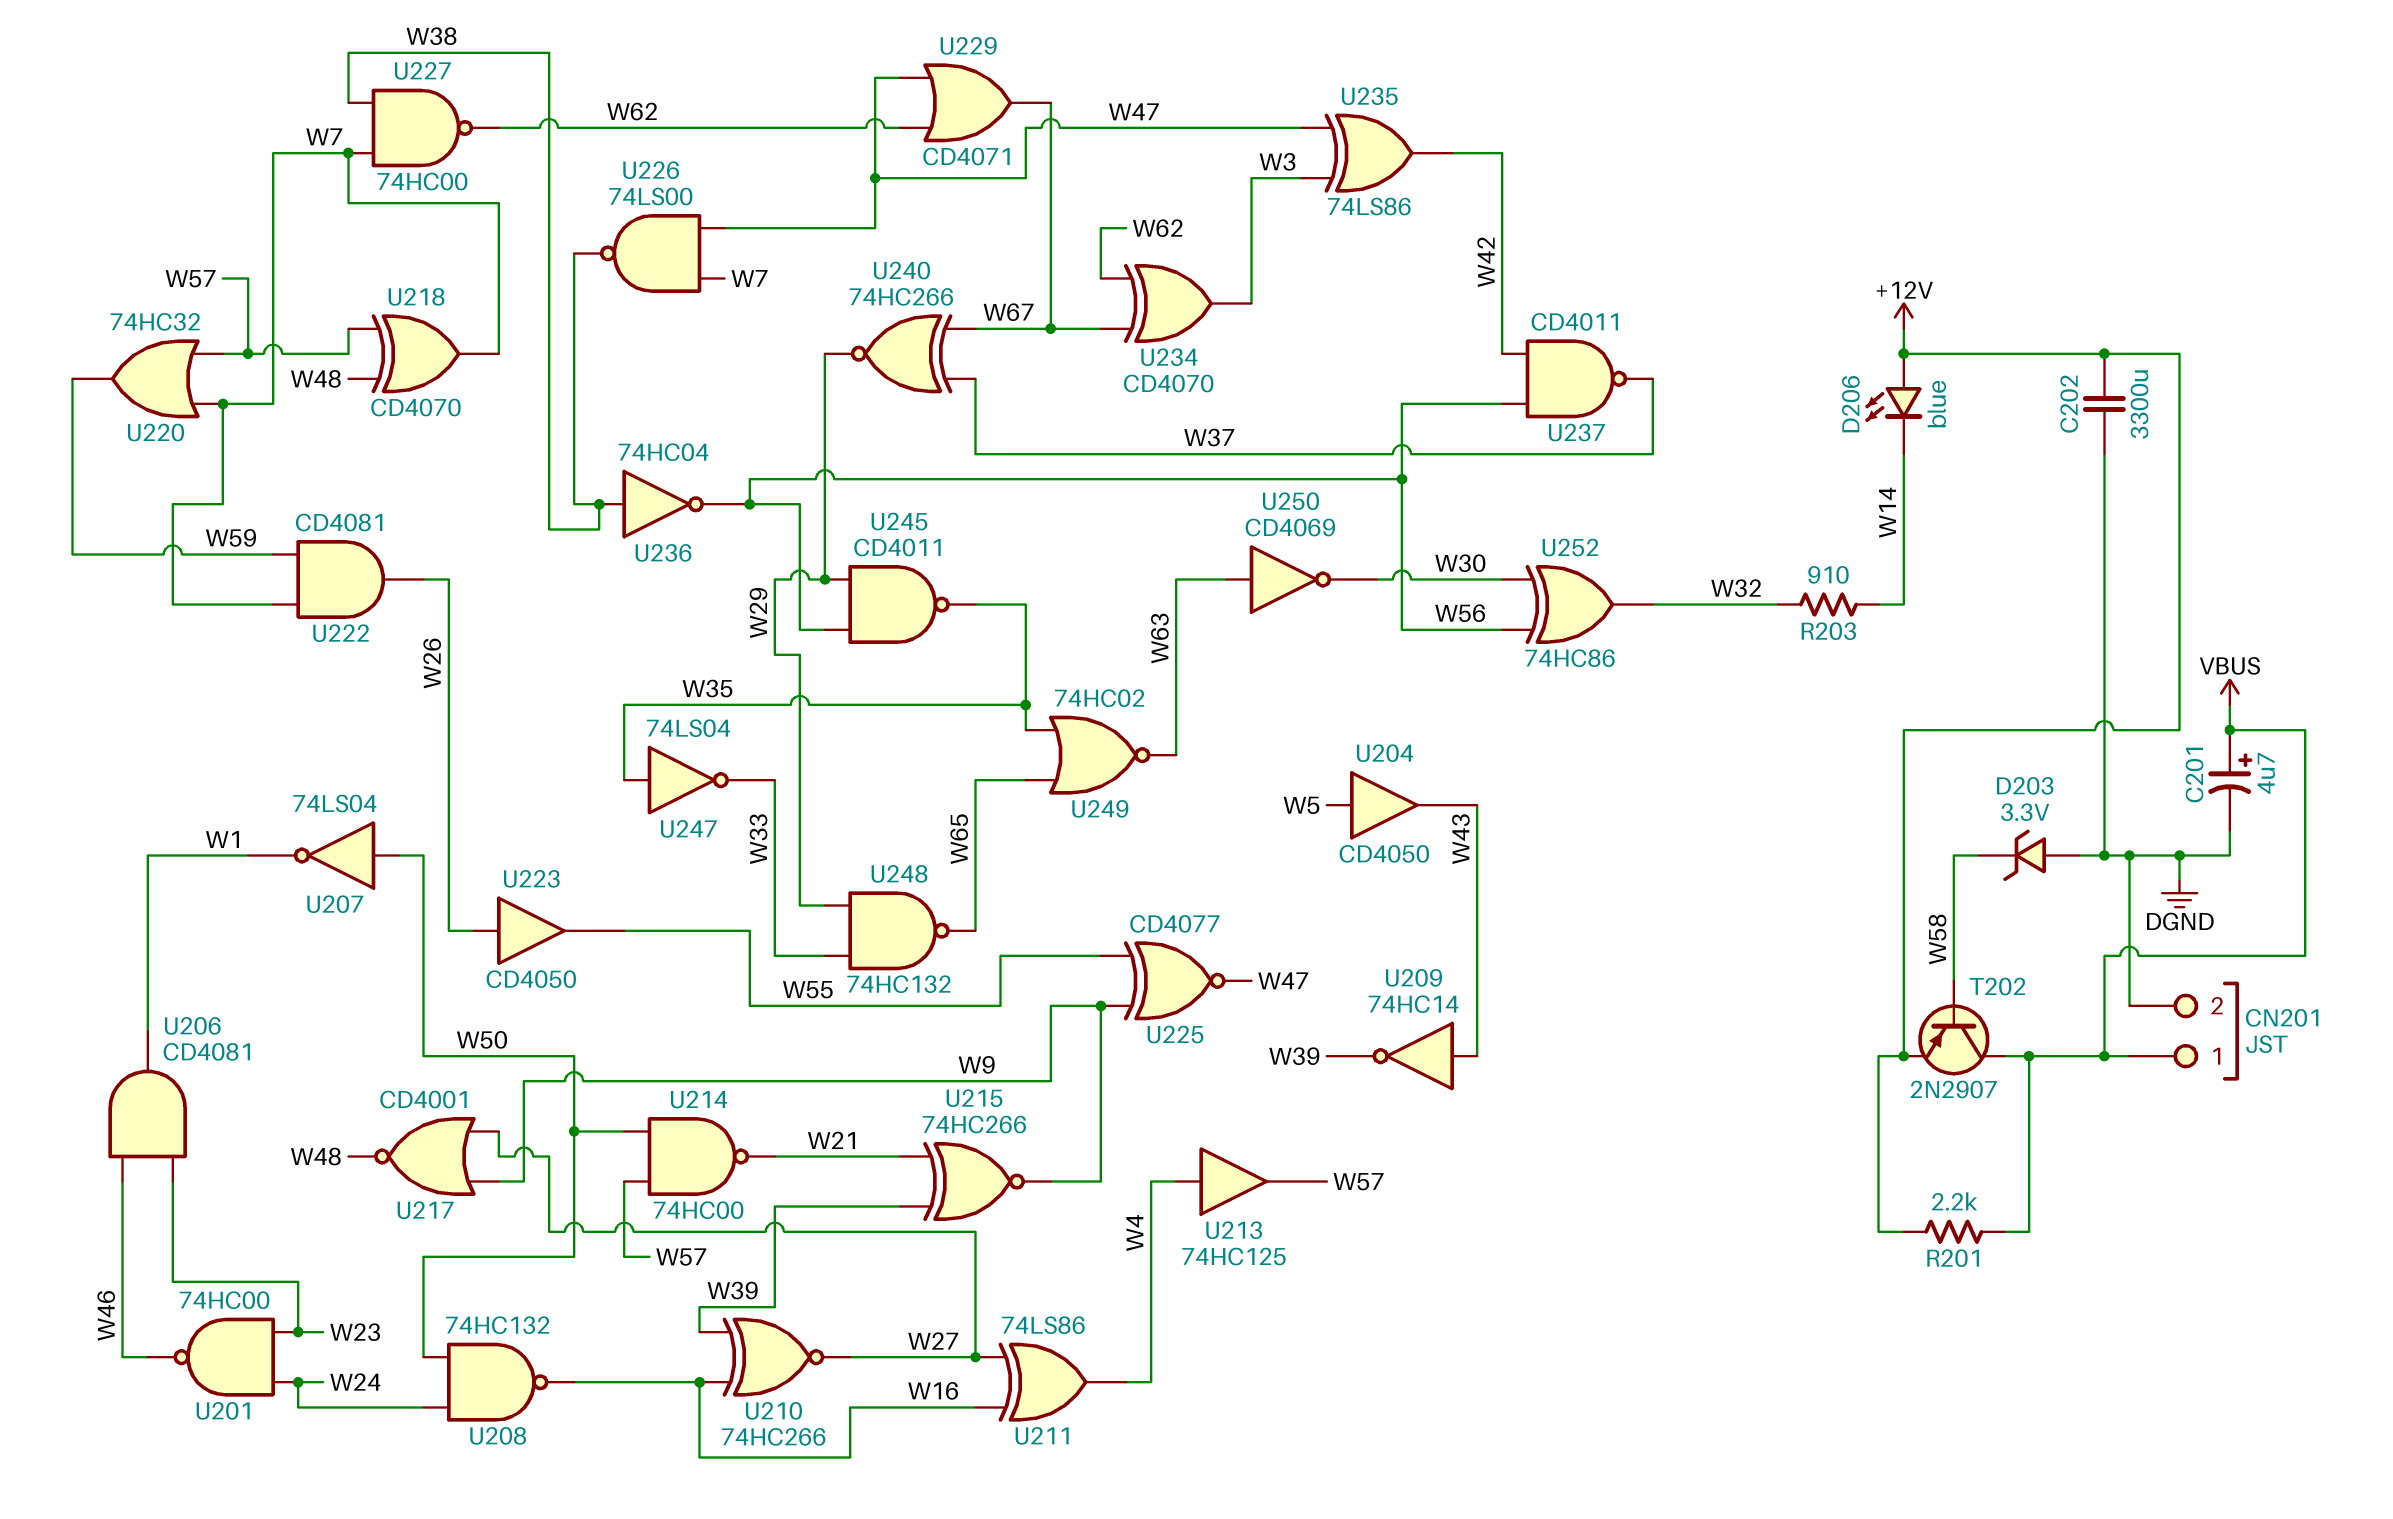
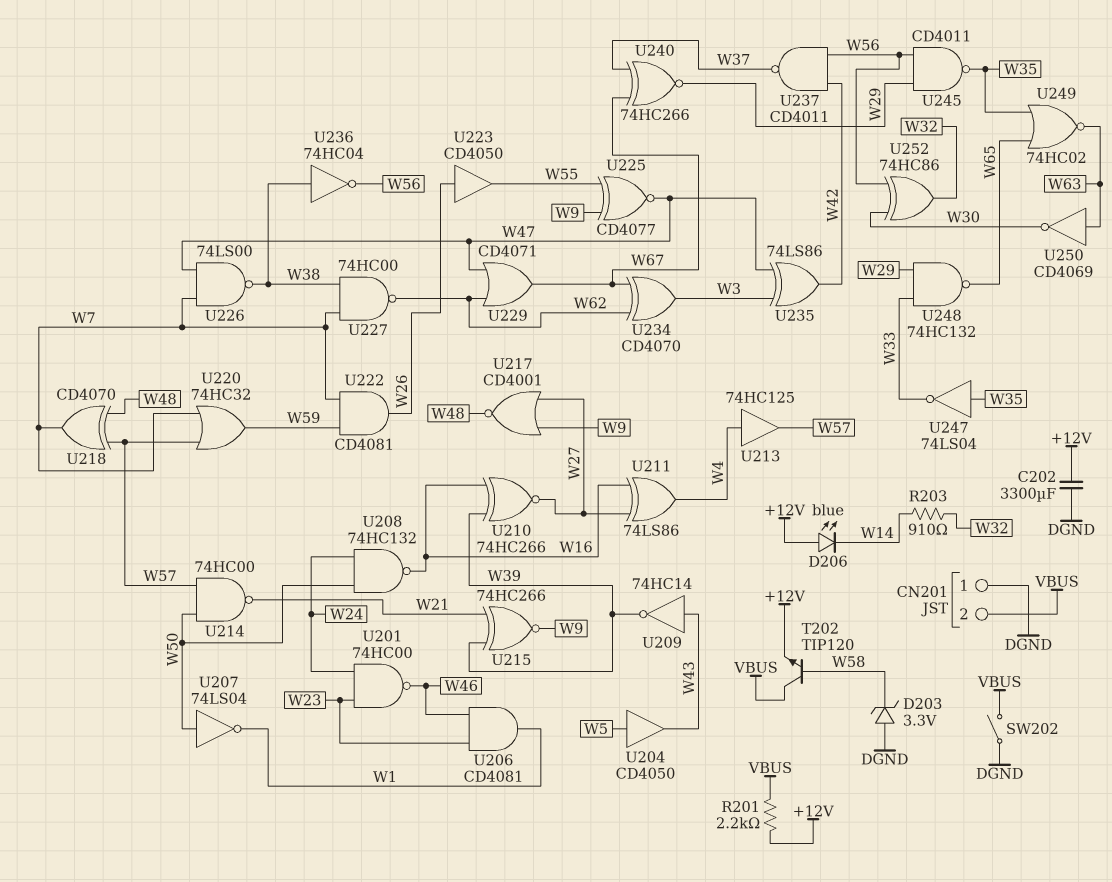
C201: 4.7uF (plus VBUS, minus DGND) -> none
CN201 pin 1: VBUS -> DGND
CN201 pin 2: DGND -> VBUS
SW202: none -> switch (DGND, VBUS)
T202: PNP 2N2907 (B W58, C VBUS, E +12V) -> NPN TIP120 (B W58, C VBUS, E +12V)

